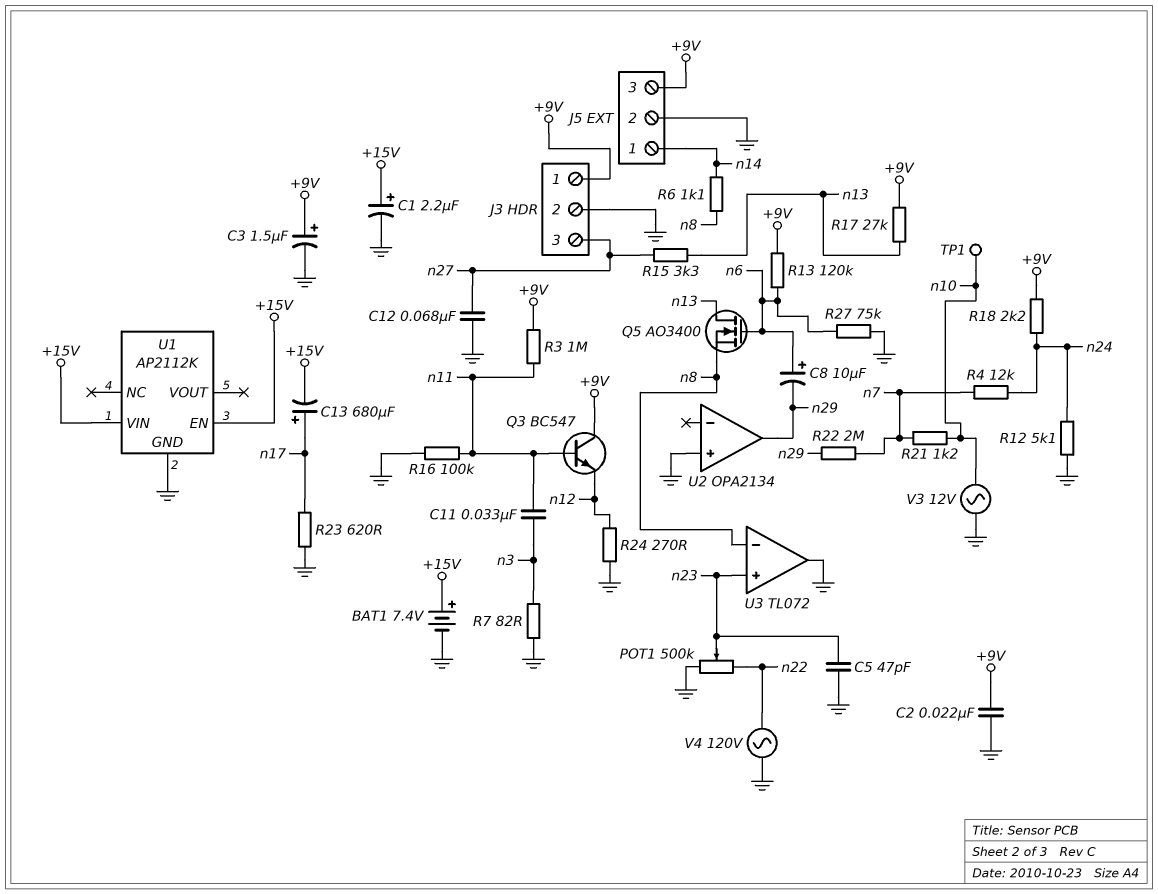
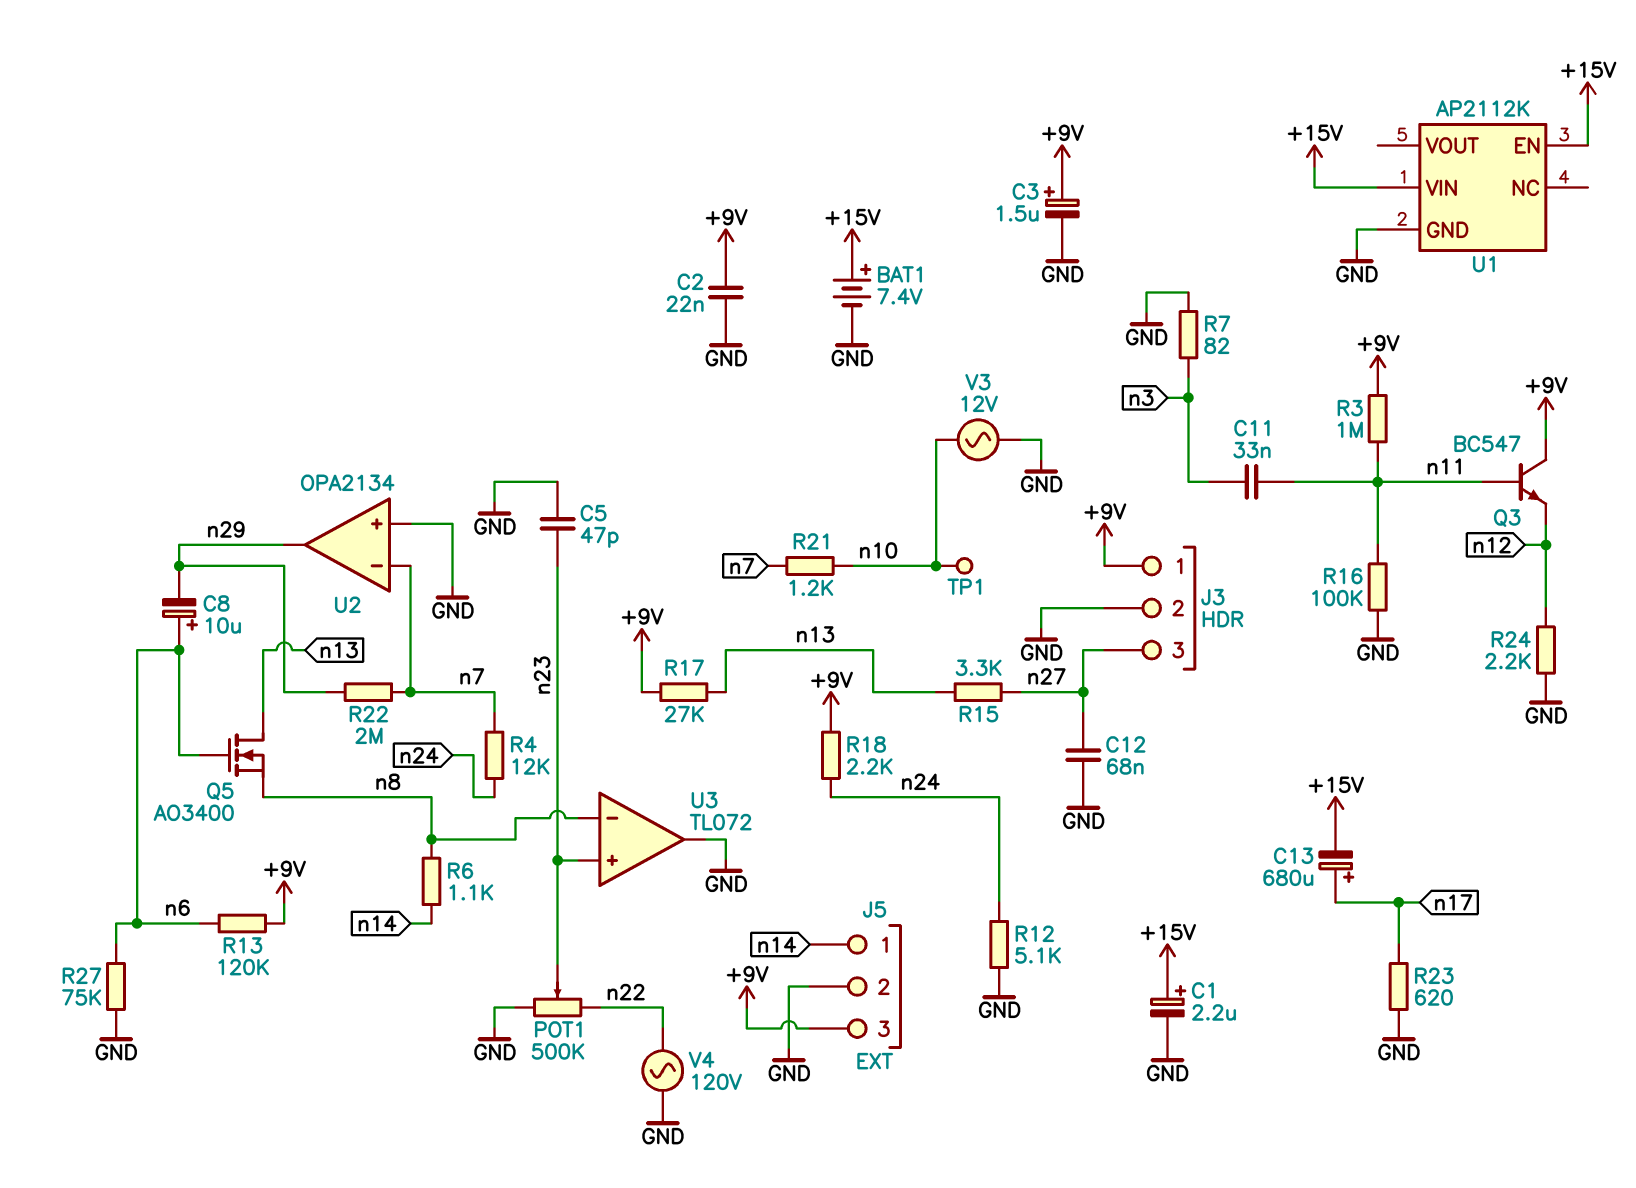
R24: 270 (GND, n12) -> 2.2k (GND, n12)
U2 pin in-: none -> n7

